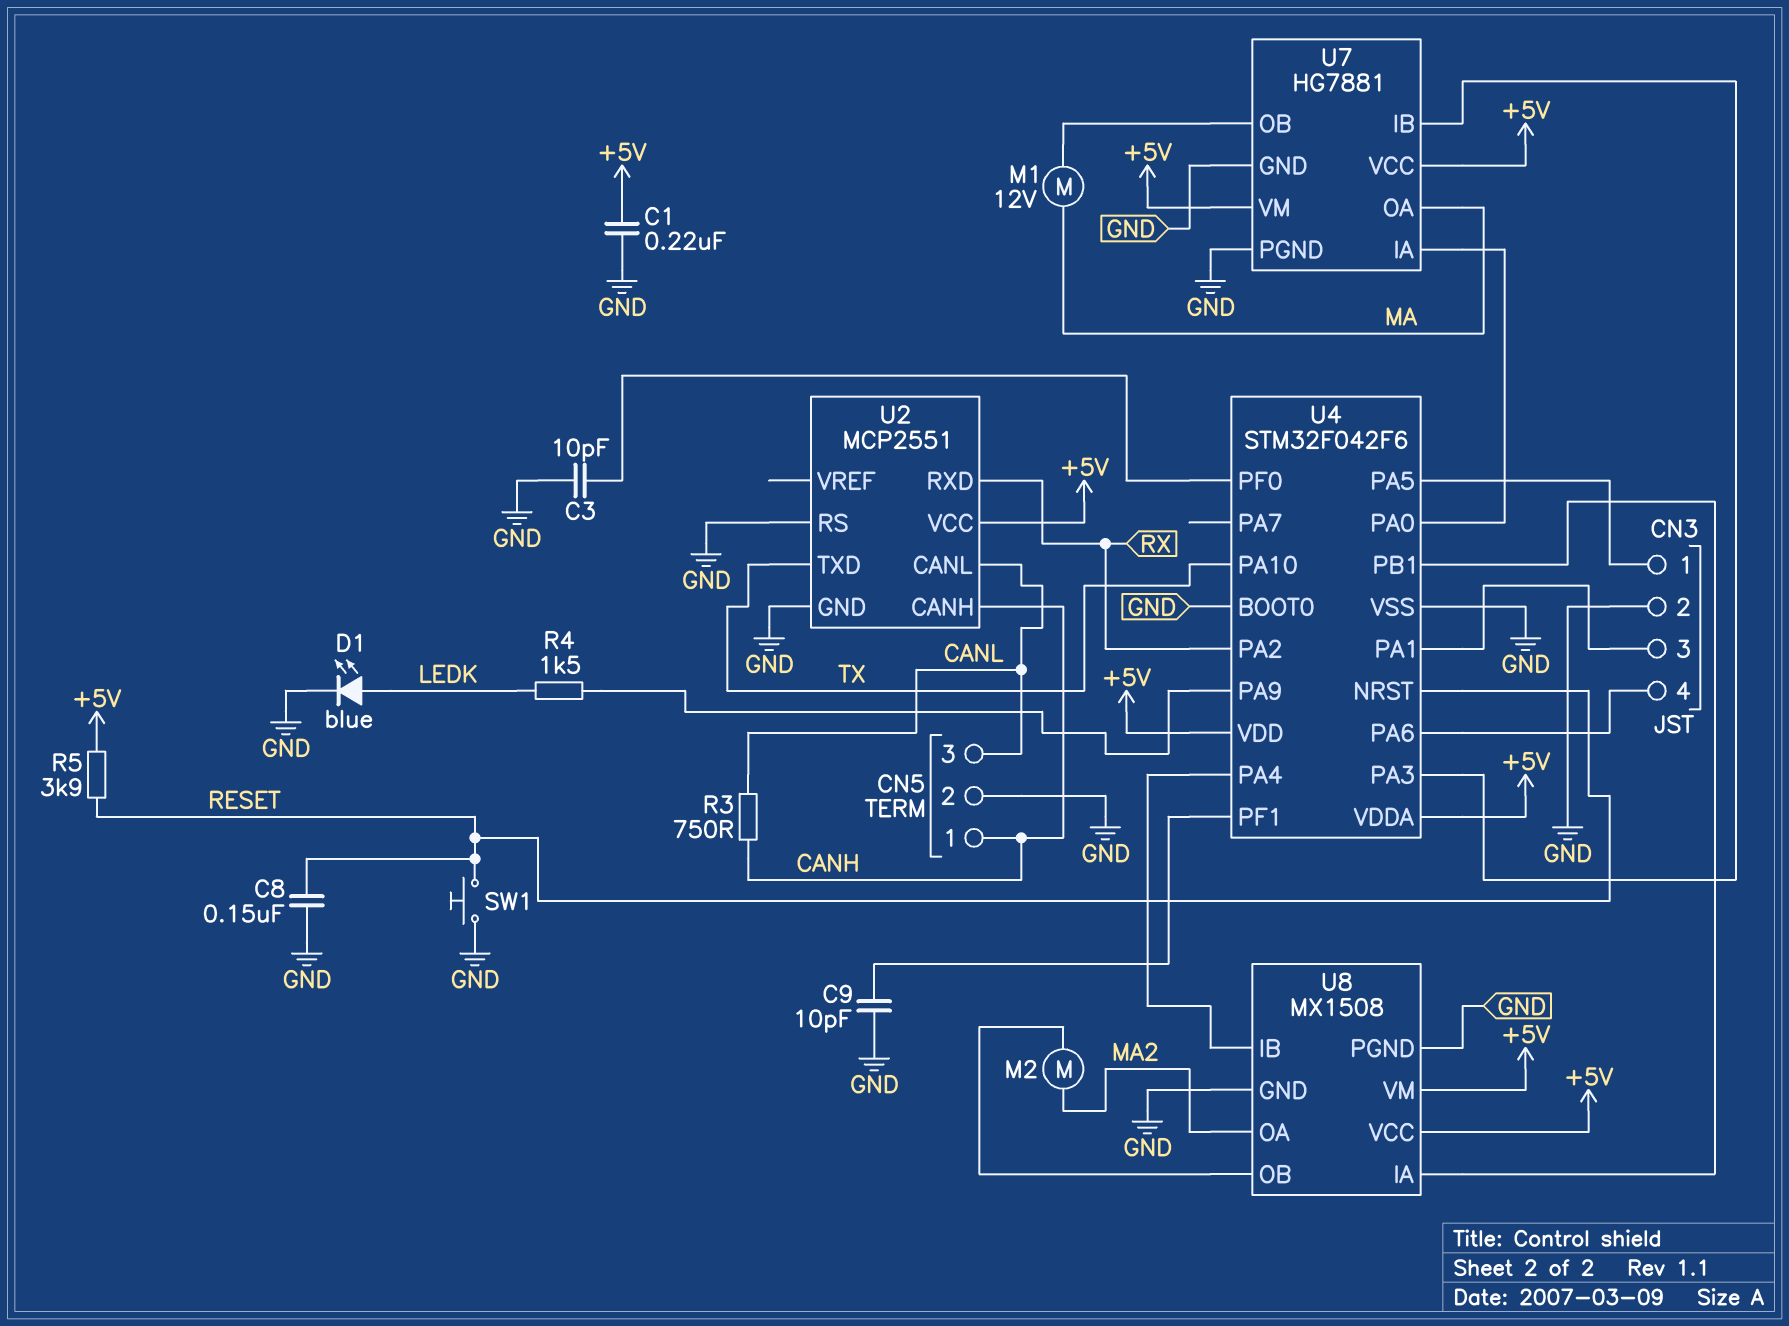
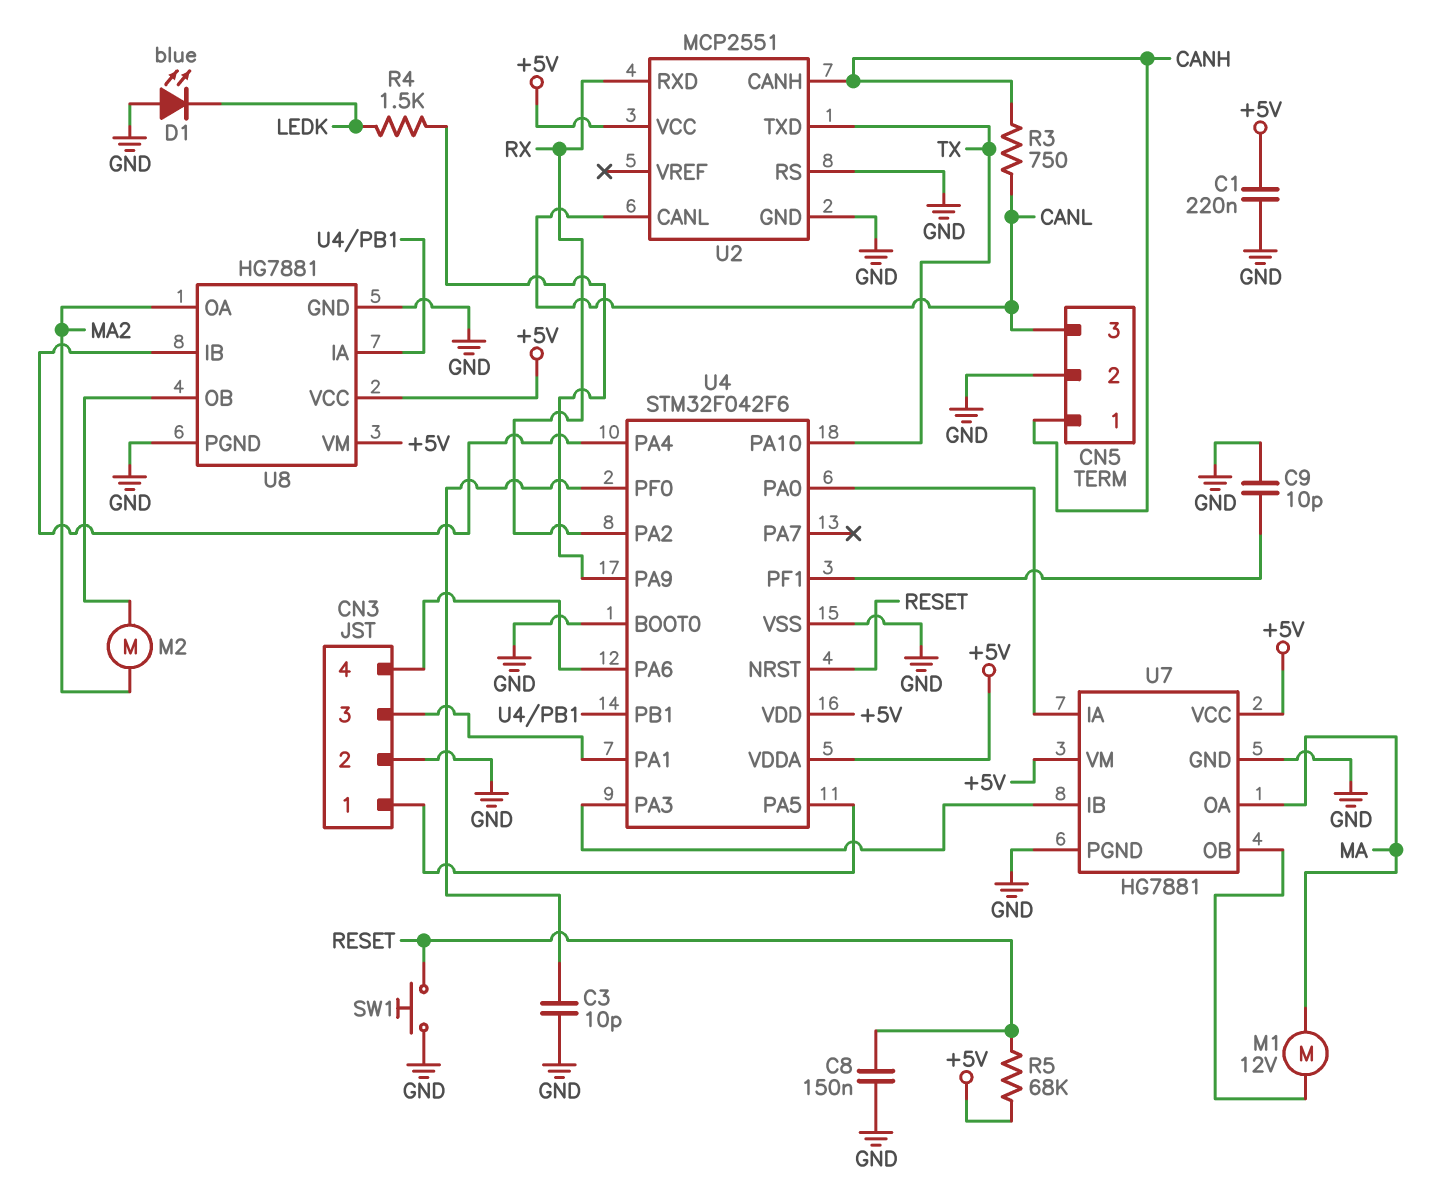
D1: LED blue (A LEDK, K GND) -> LED blue (A GND, K LEDK)
R5: 3.9k (+5V, RESET) -> 68k (+5V, RESET)
U8: MX1508 -> HG7881

